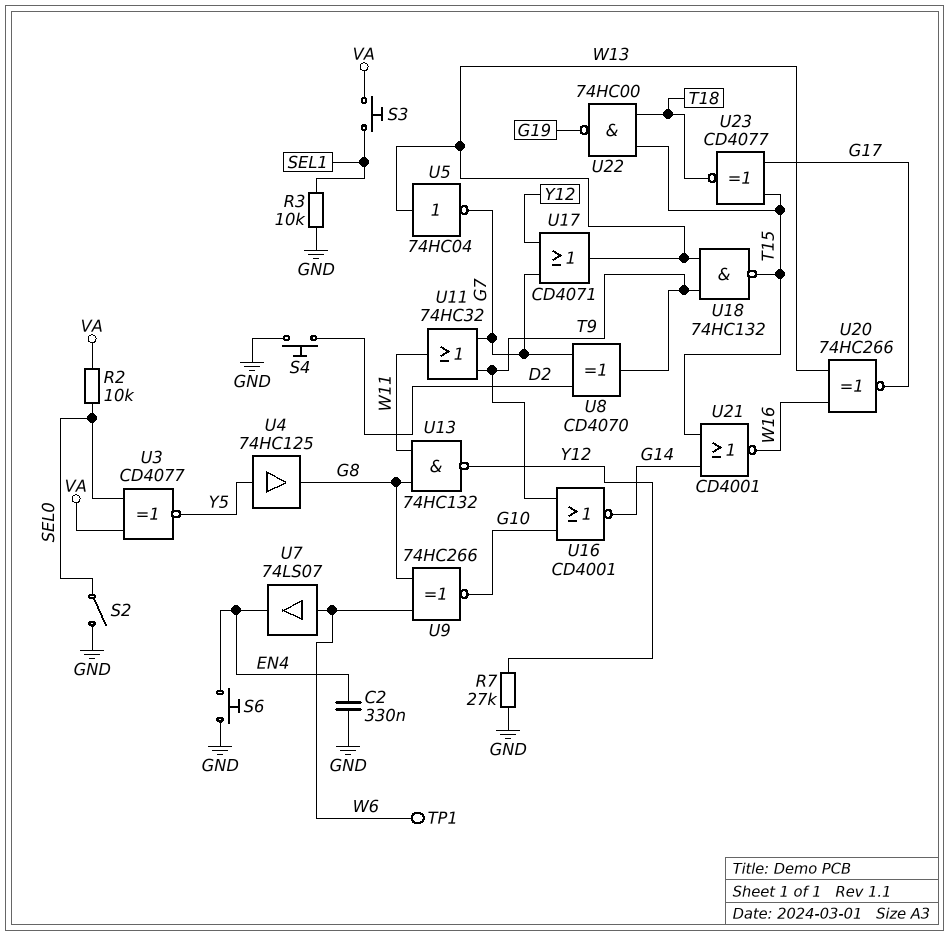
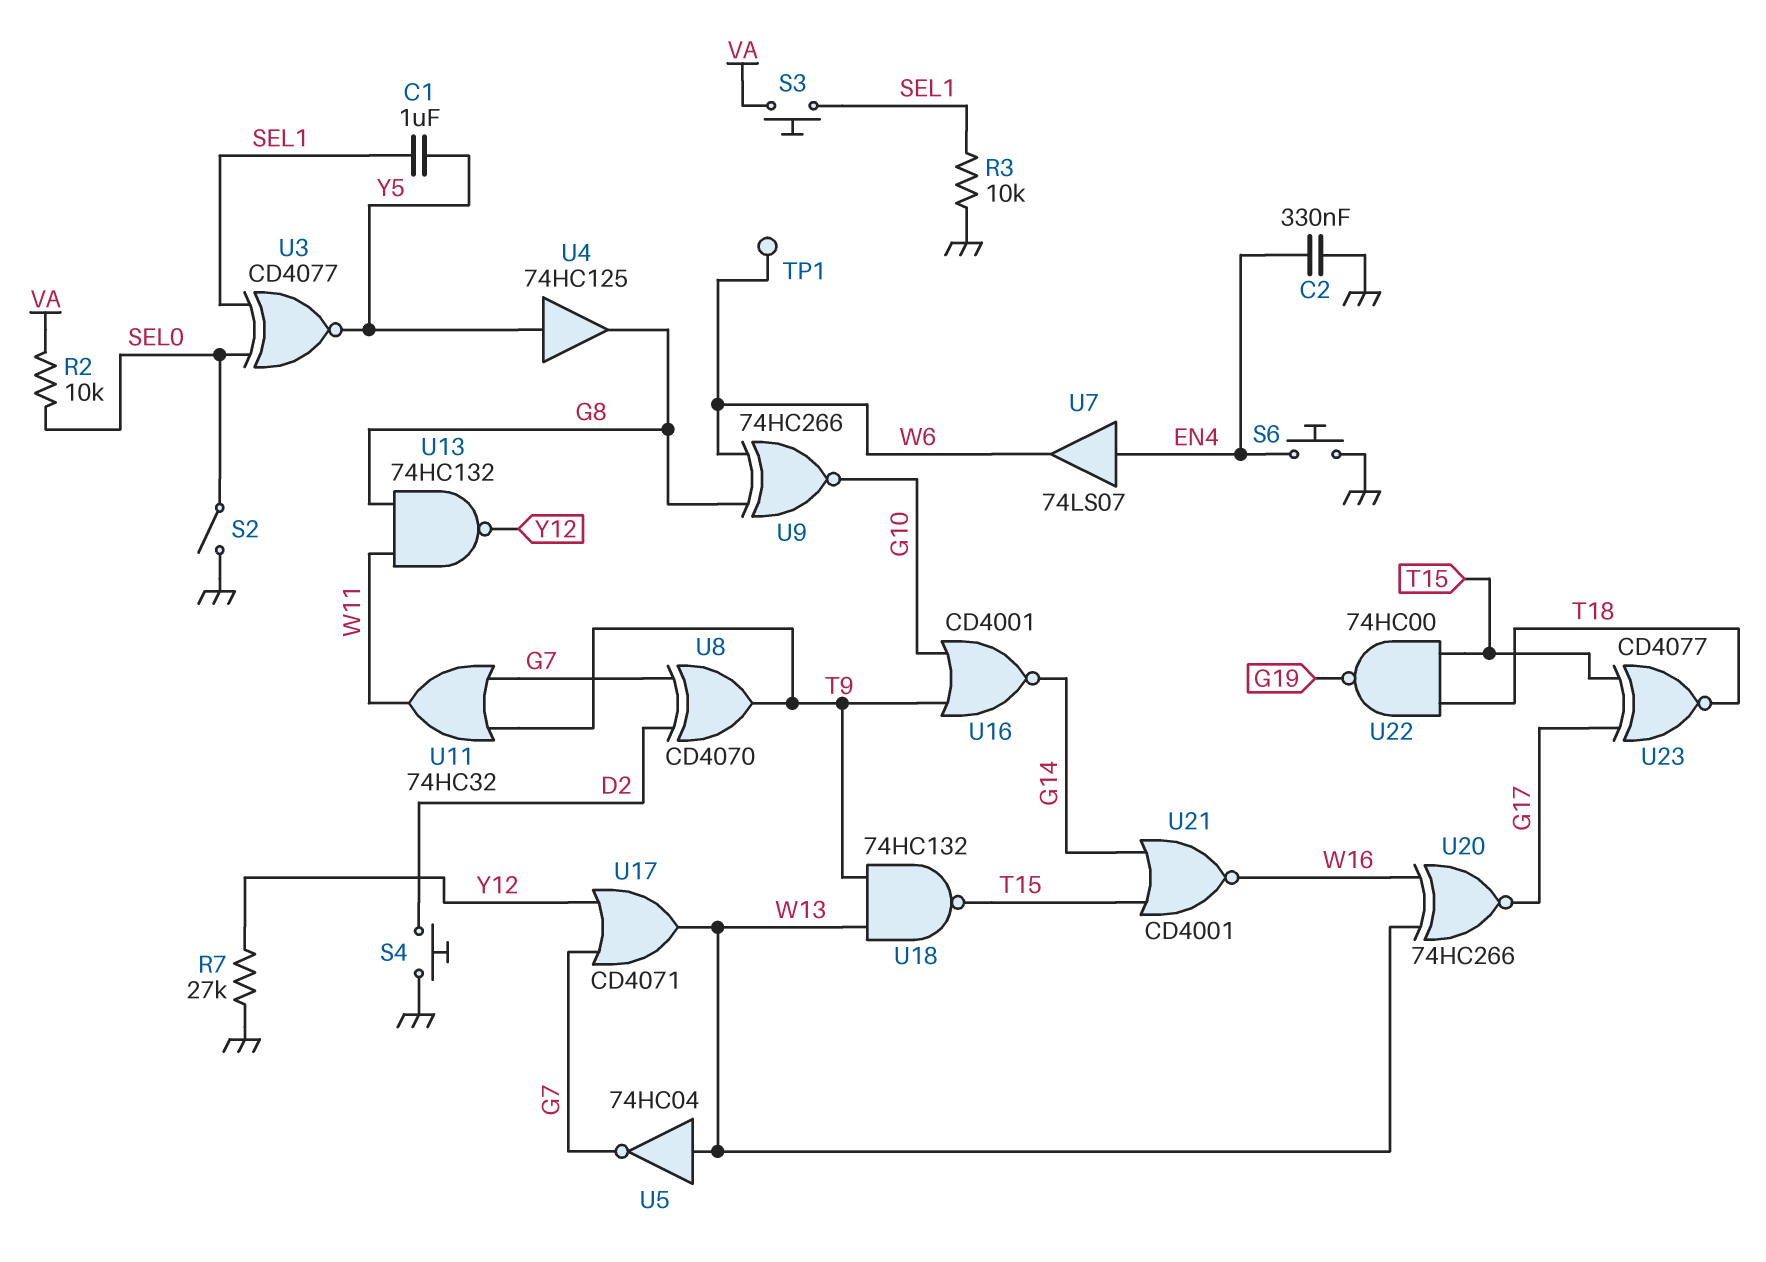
C1: none -> 1uF (SEL1, Y5)
U3: XNOR CD4077 (in SEL0, in VA, out Y5) -> XNOR CD4077 (in SEL0, in SEL1, out Y5)
U7: buffer 74LS07 (in W6, out EN4) -> buffer 74LS07 (in EN4, out W6)

